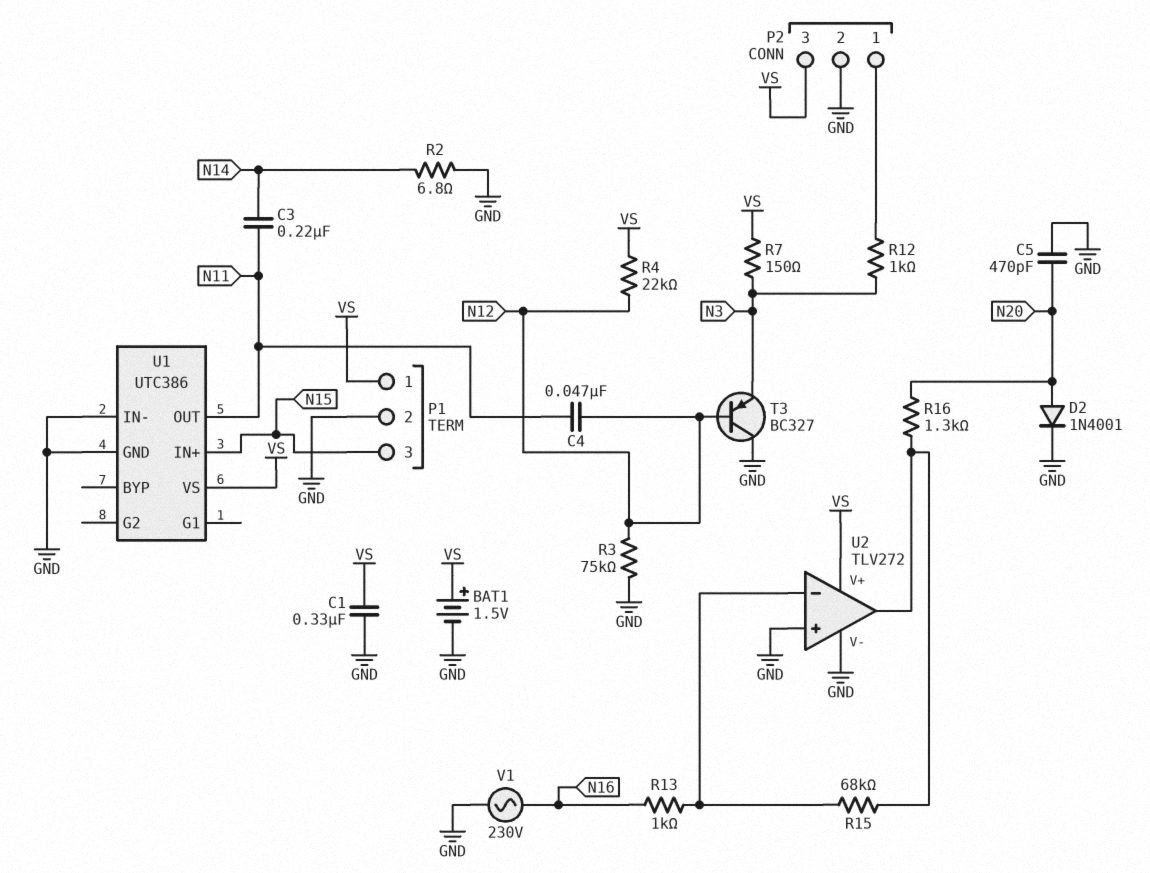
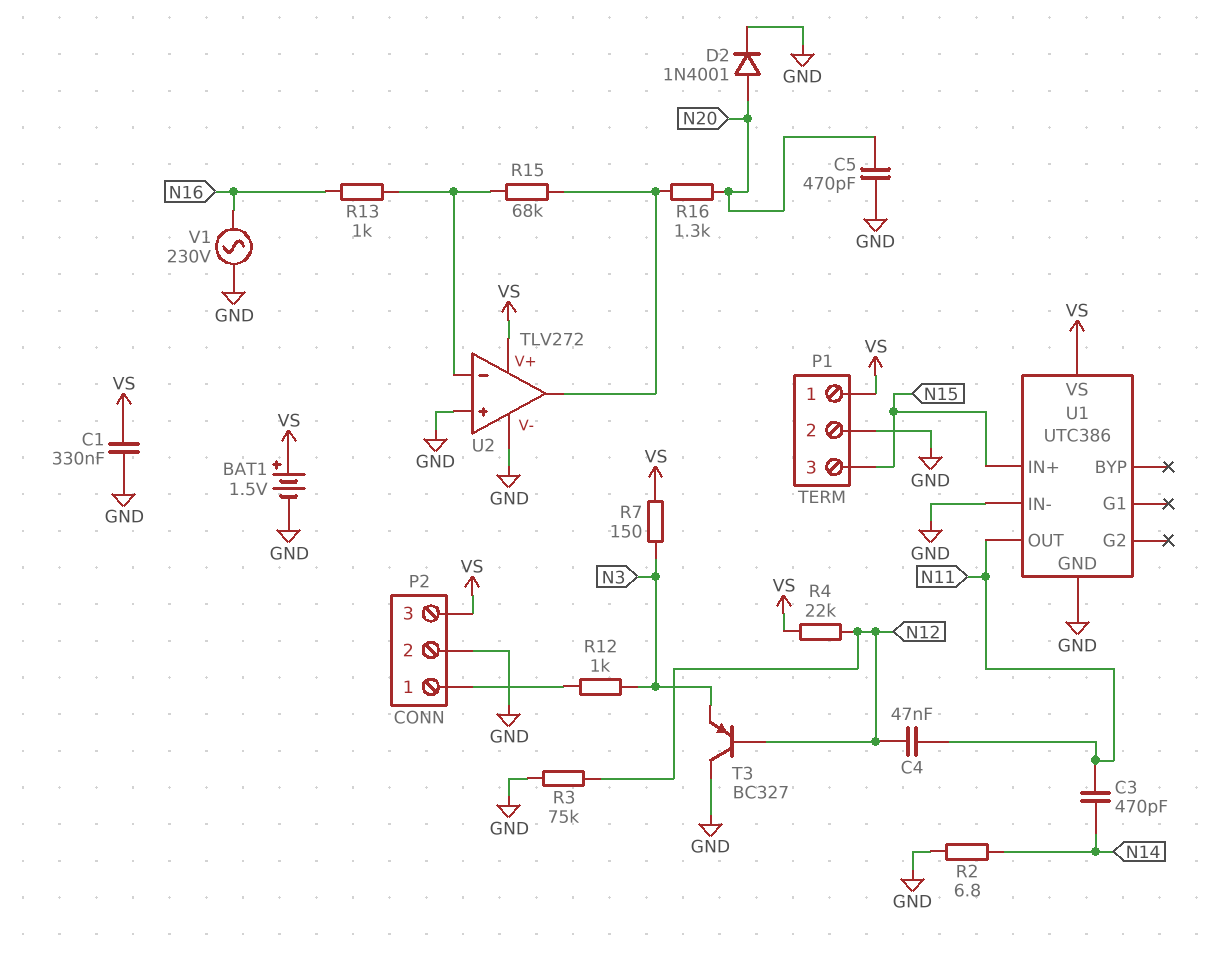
C3: 220nF (N11, N14) -> 470pF (N11, N14)

